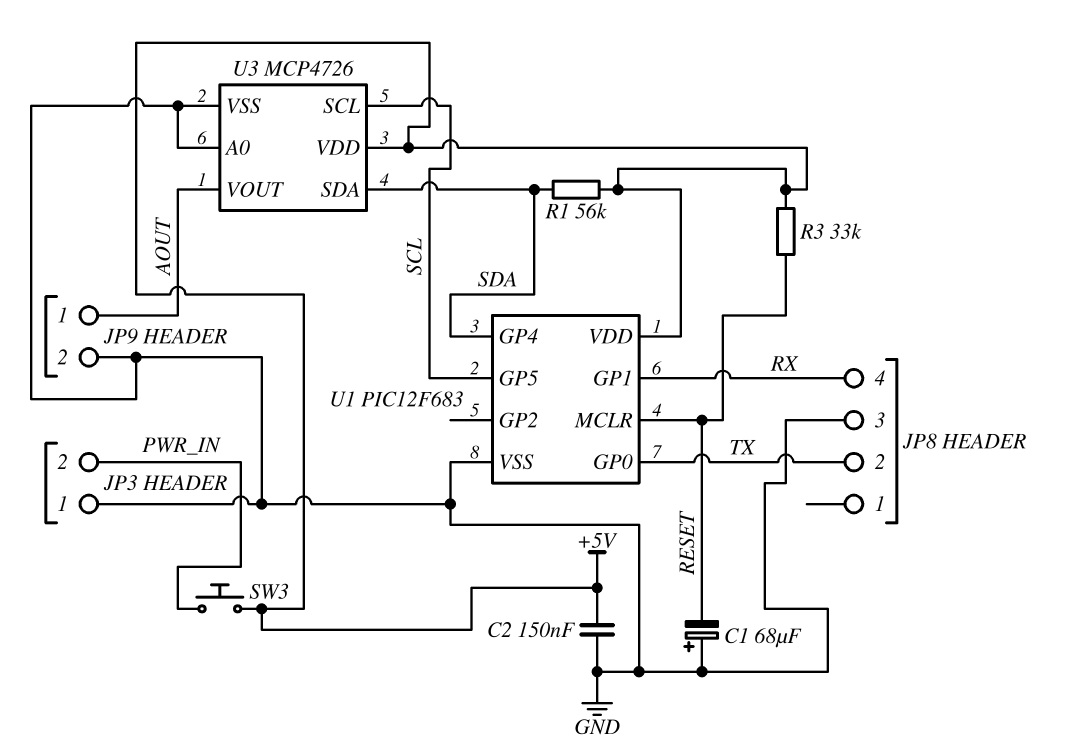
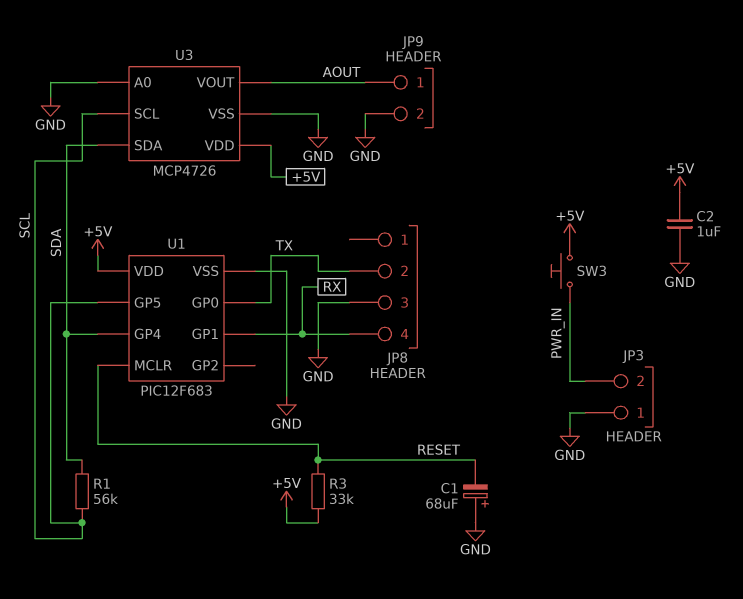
C2: 150nF (+5V, GND) -> 1uF (+5V, GND)
R1: 56k (+5V, SDA) -> 56k (SCL, SDA)

